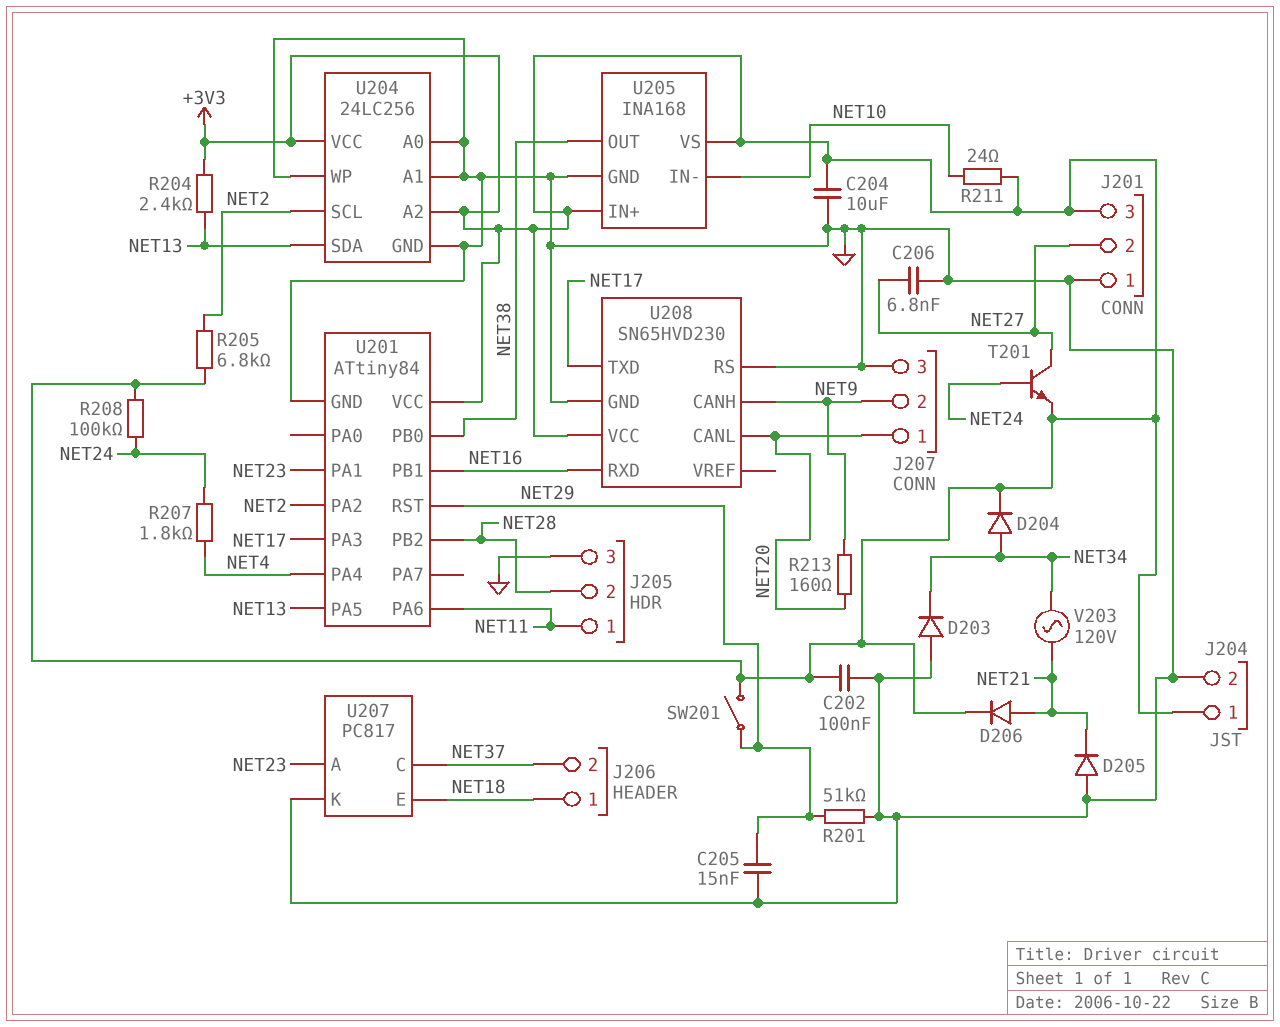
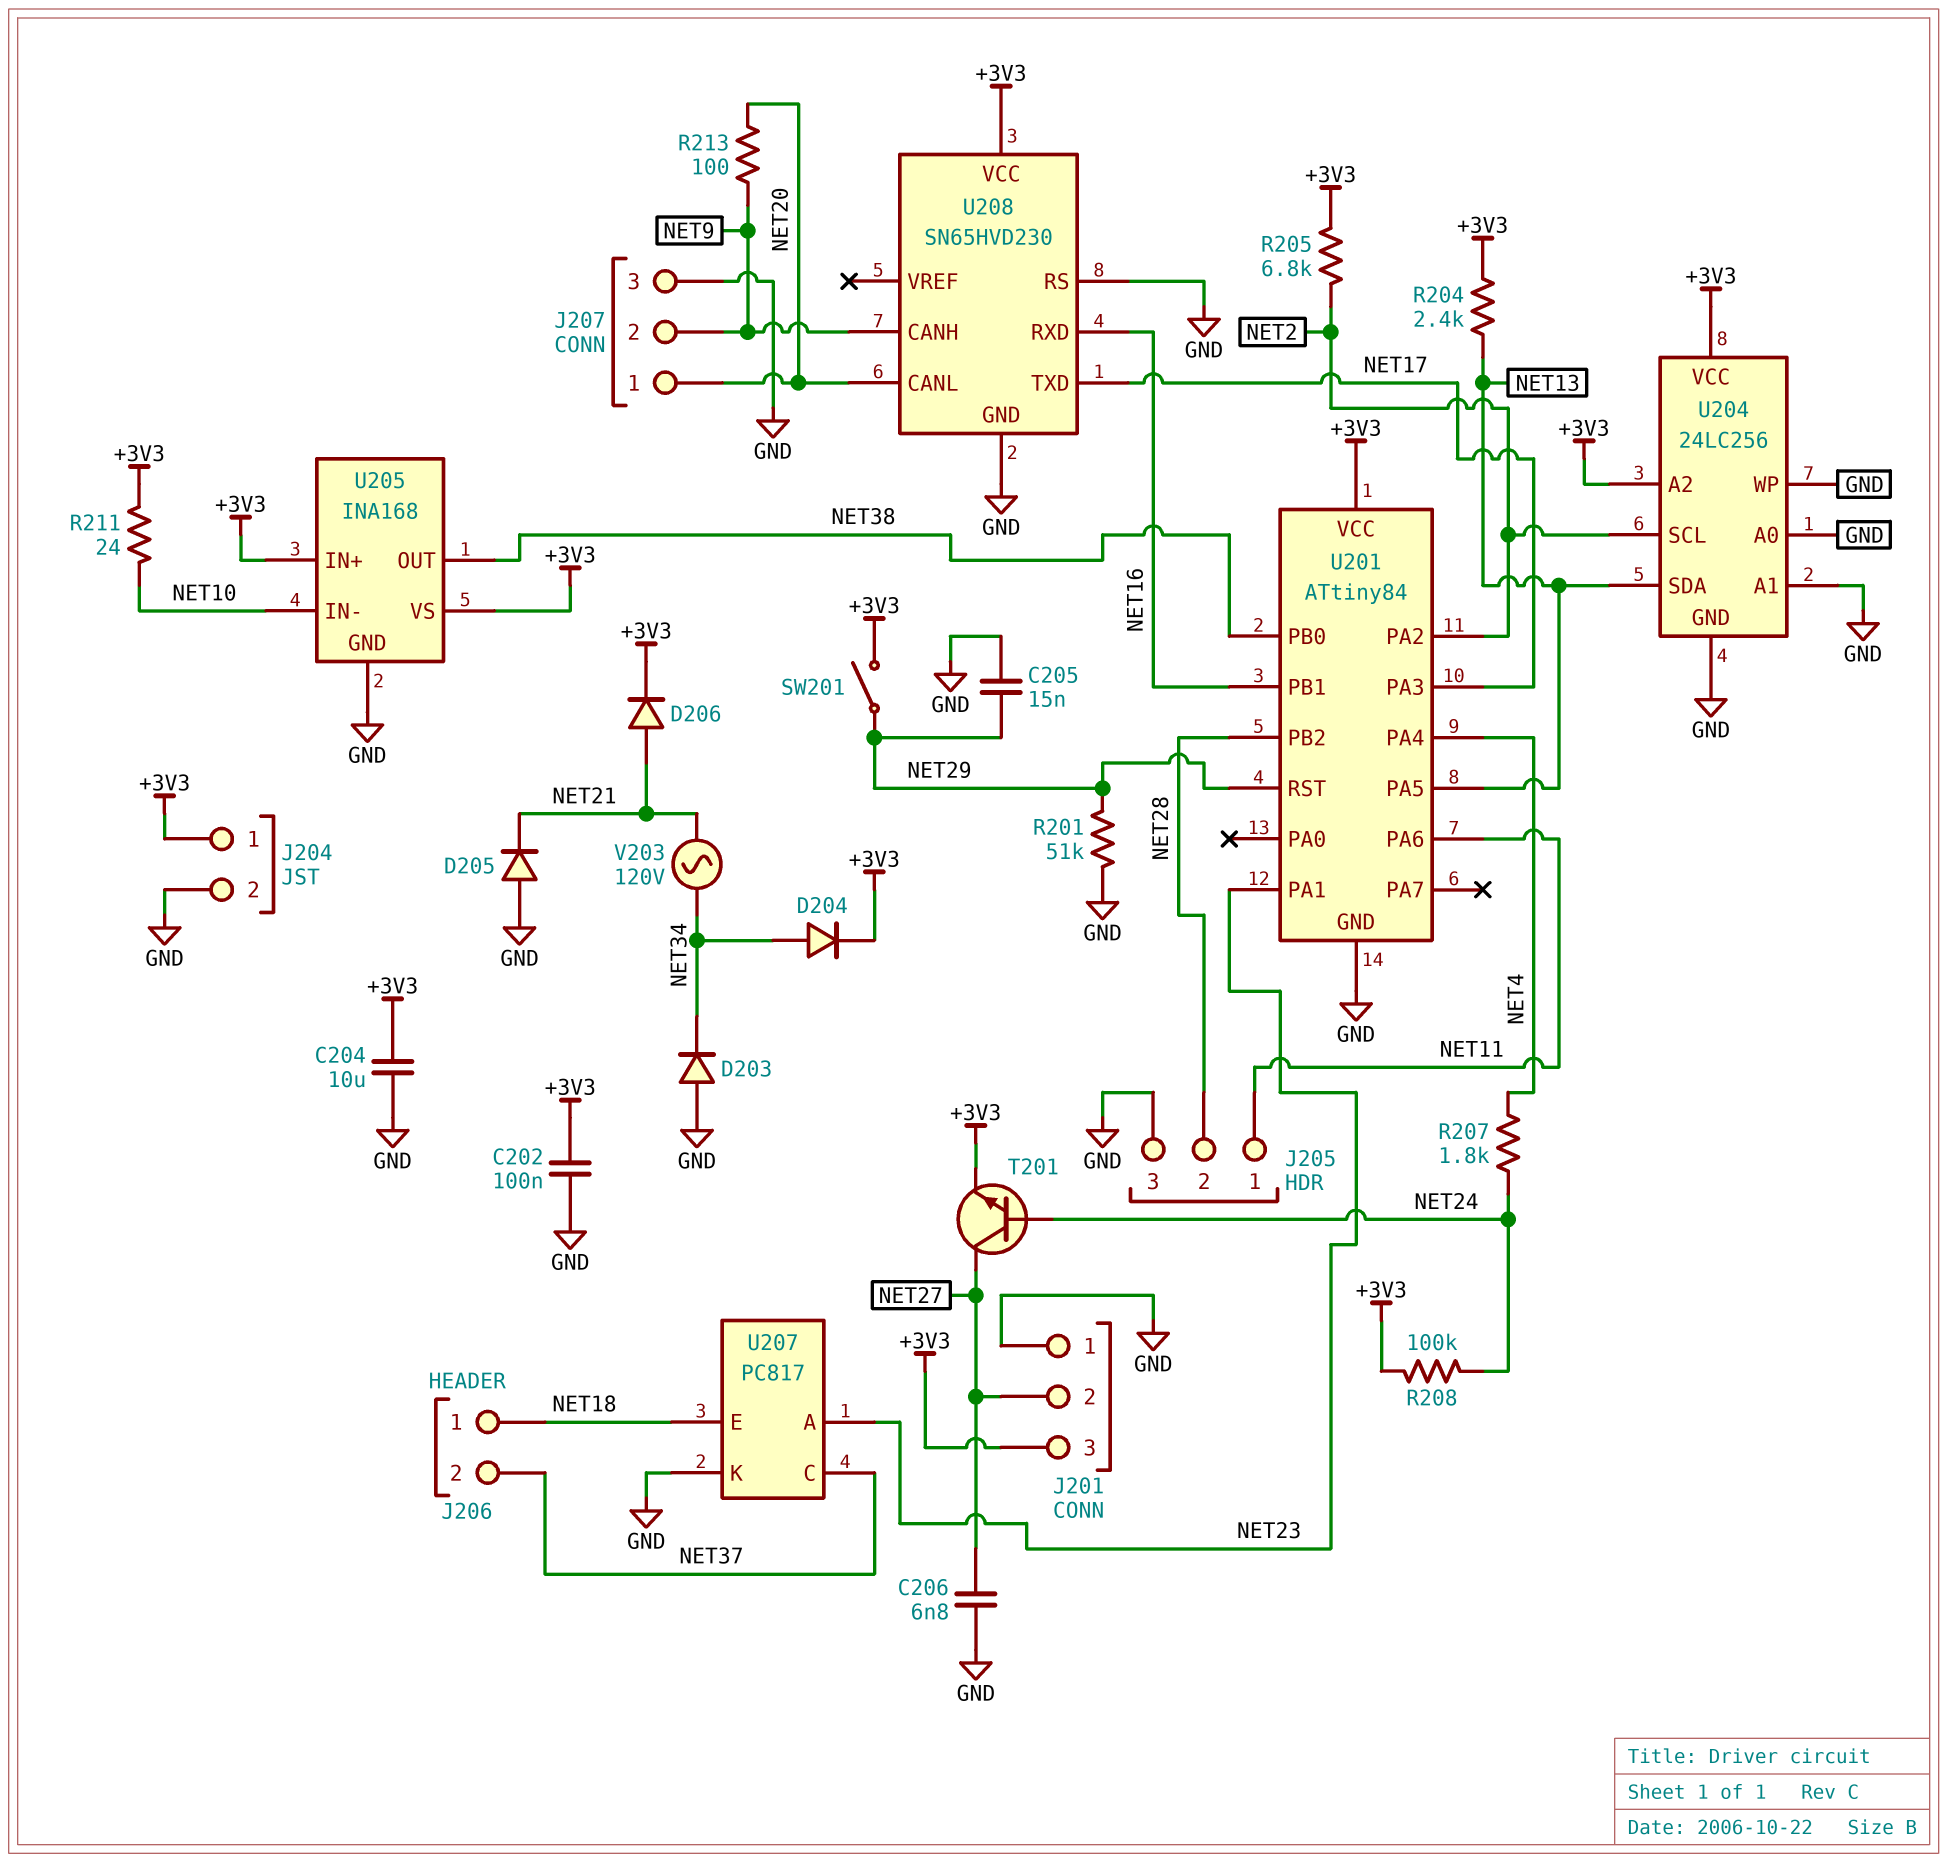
R213: 160 (NET9, NET20) -> 100 (NET9, NET20)

